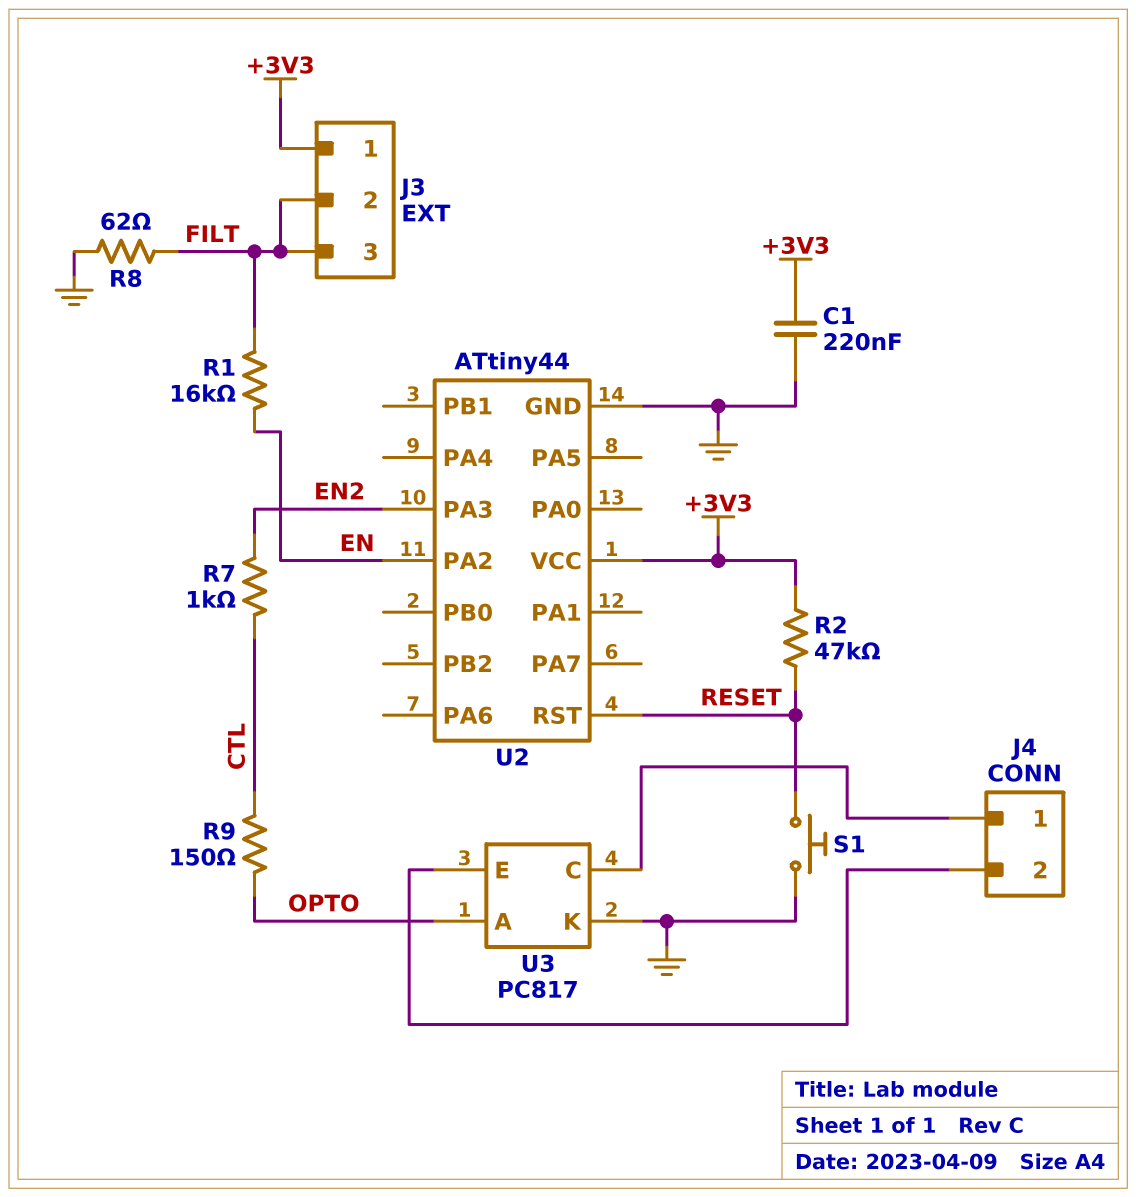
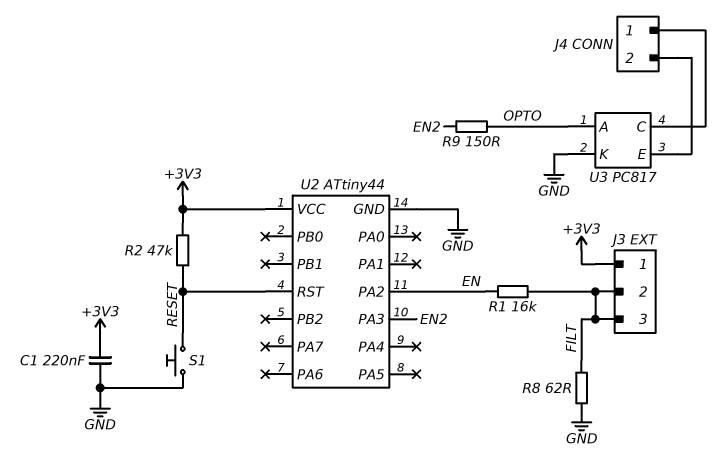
R7: 1k (CTL, EN2) -> none
R9: 150 (CTL, OPTO) -> 150 (EN2, OPTO)

